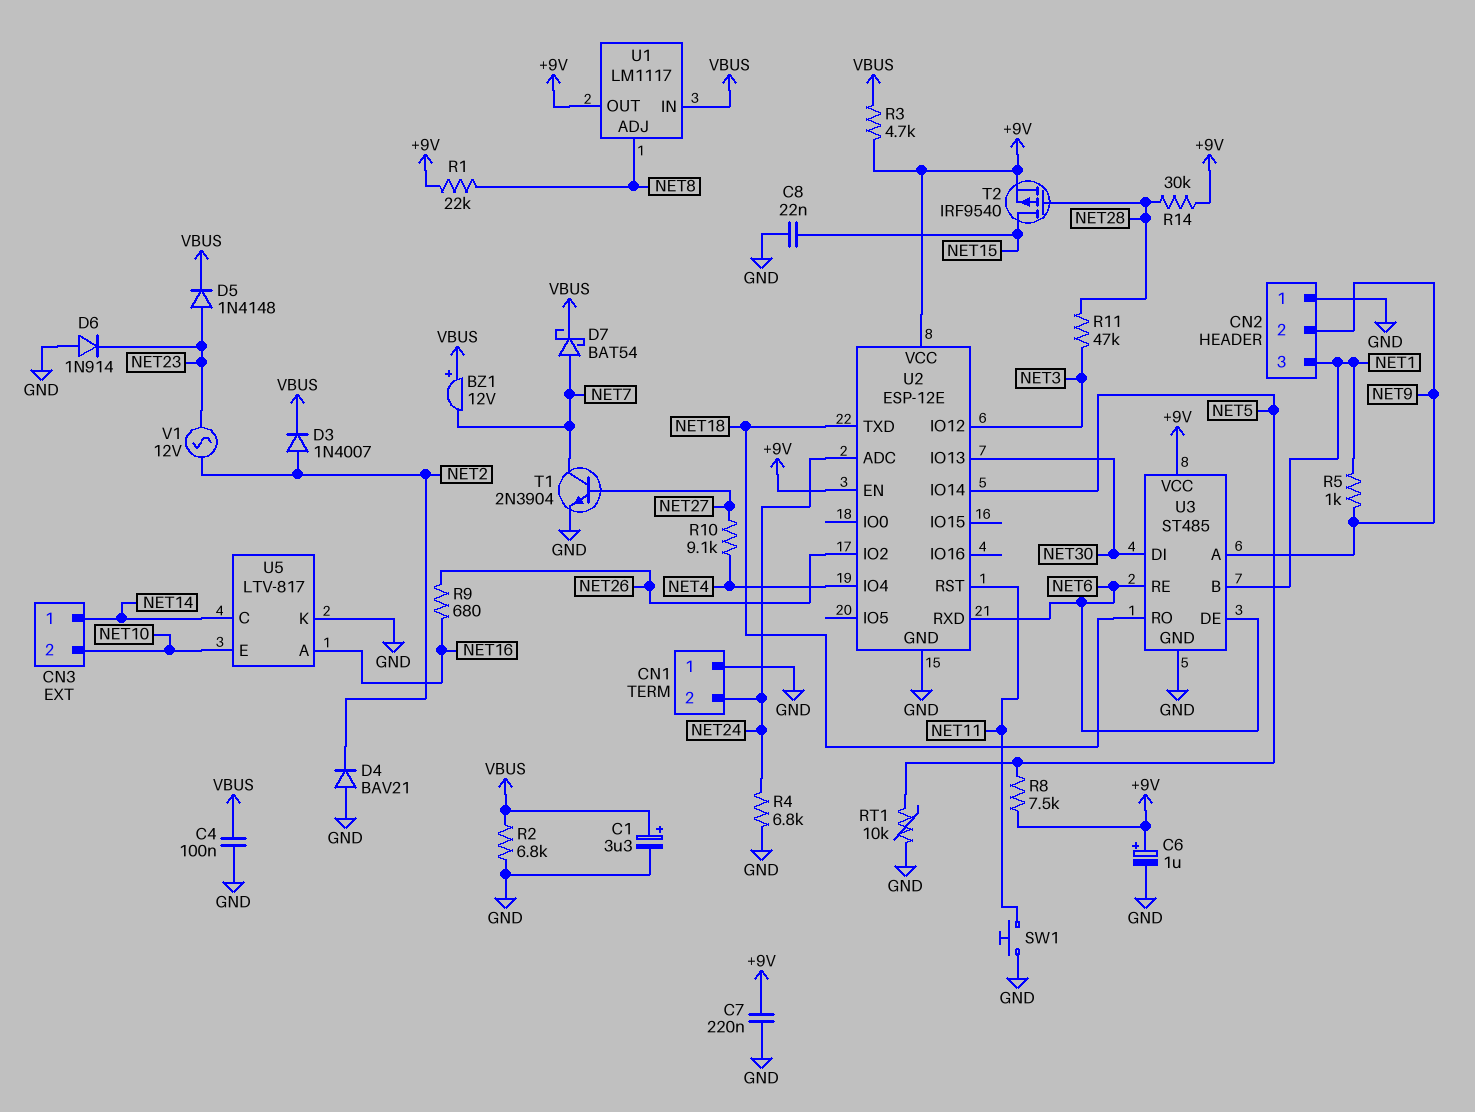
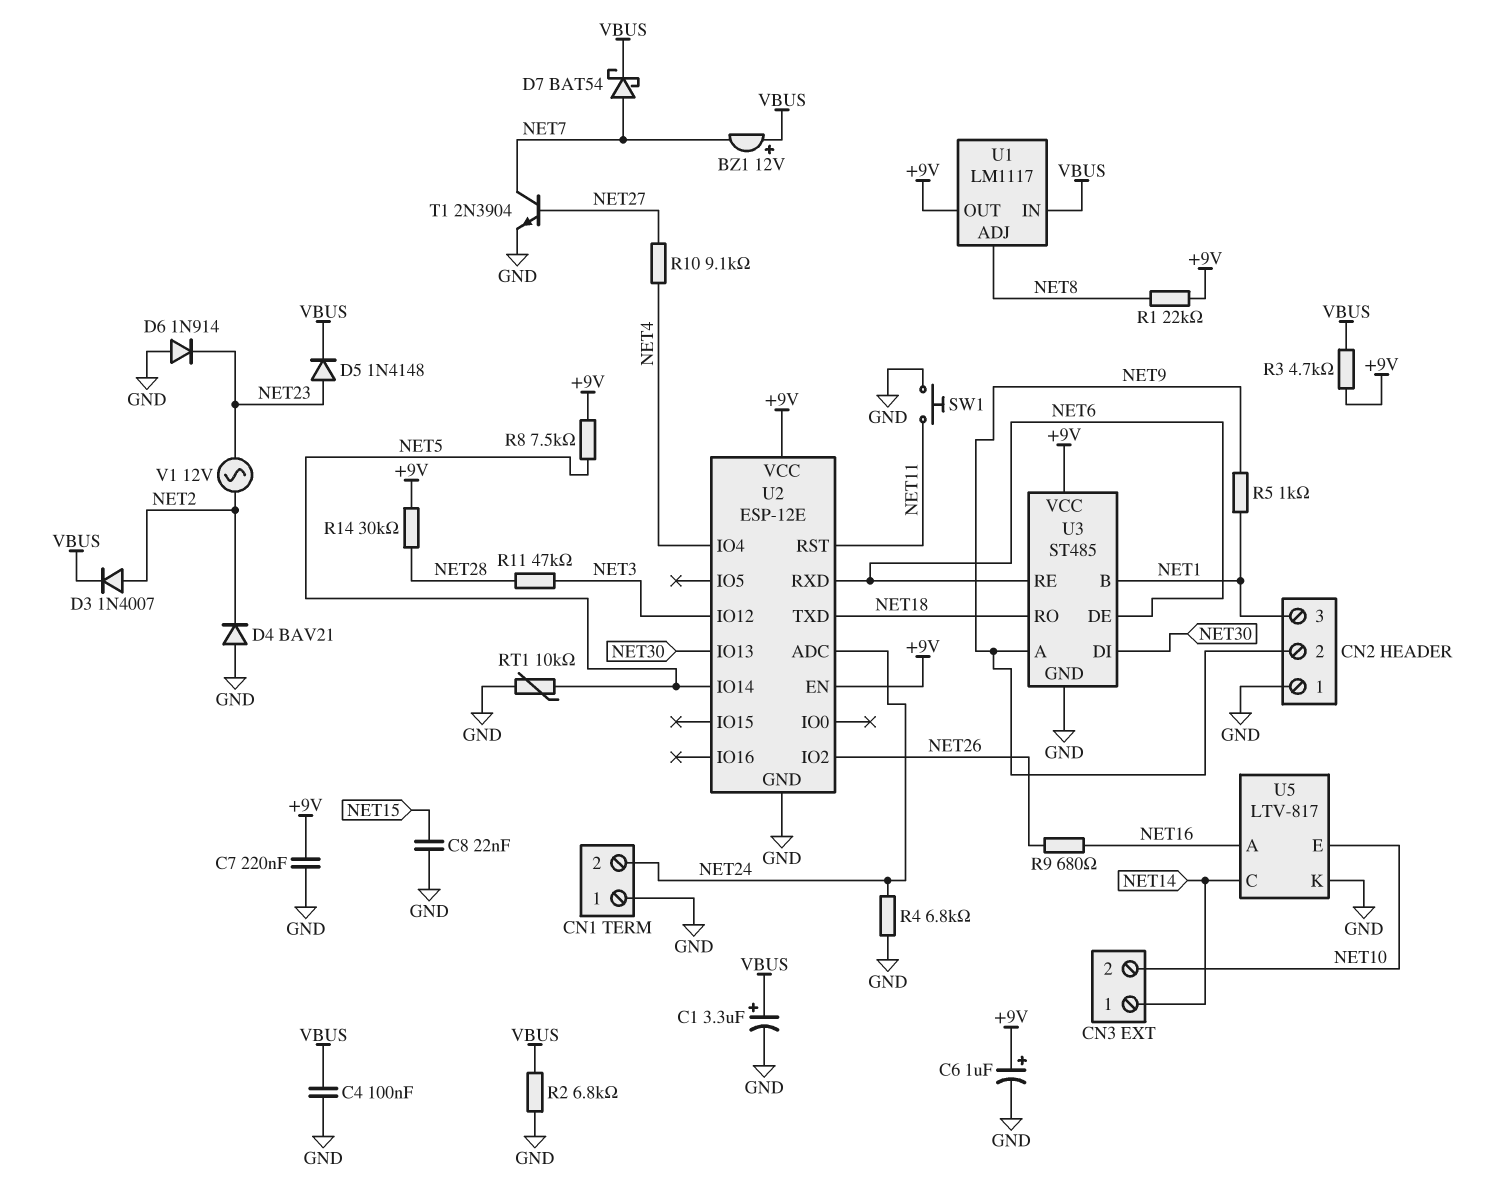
T2: PMOS IRF9540 (G NET28, D NET15, S +9V) -> none

